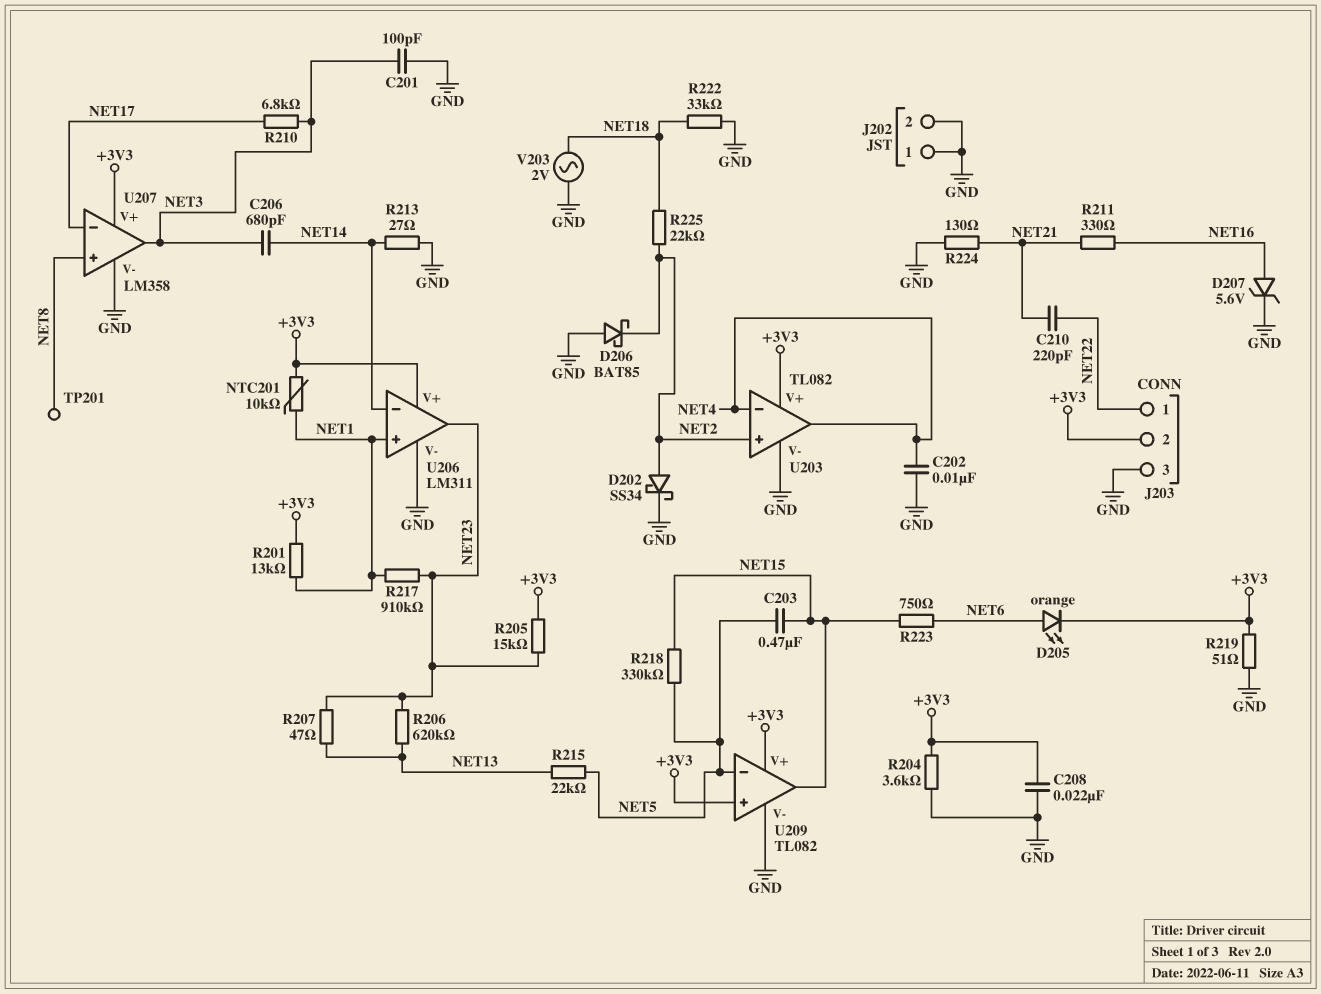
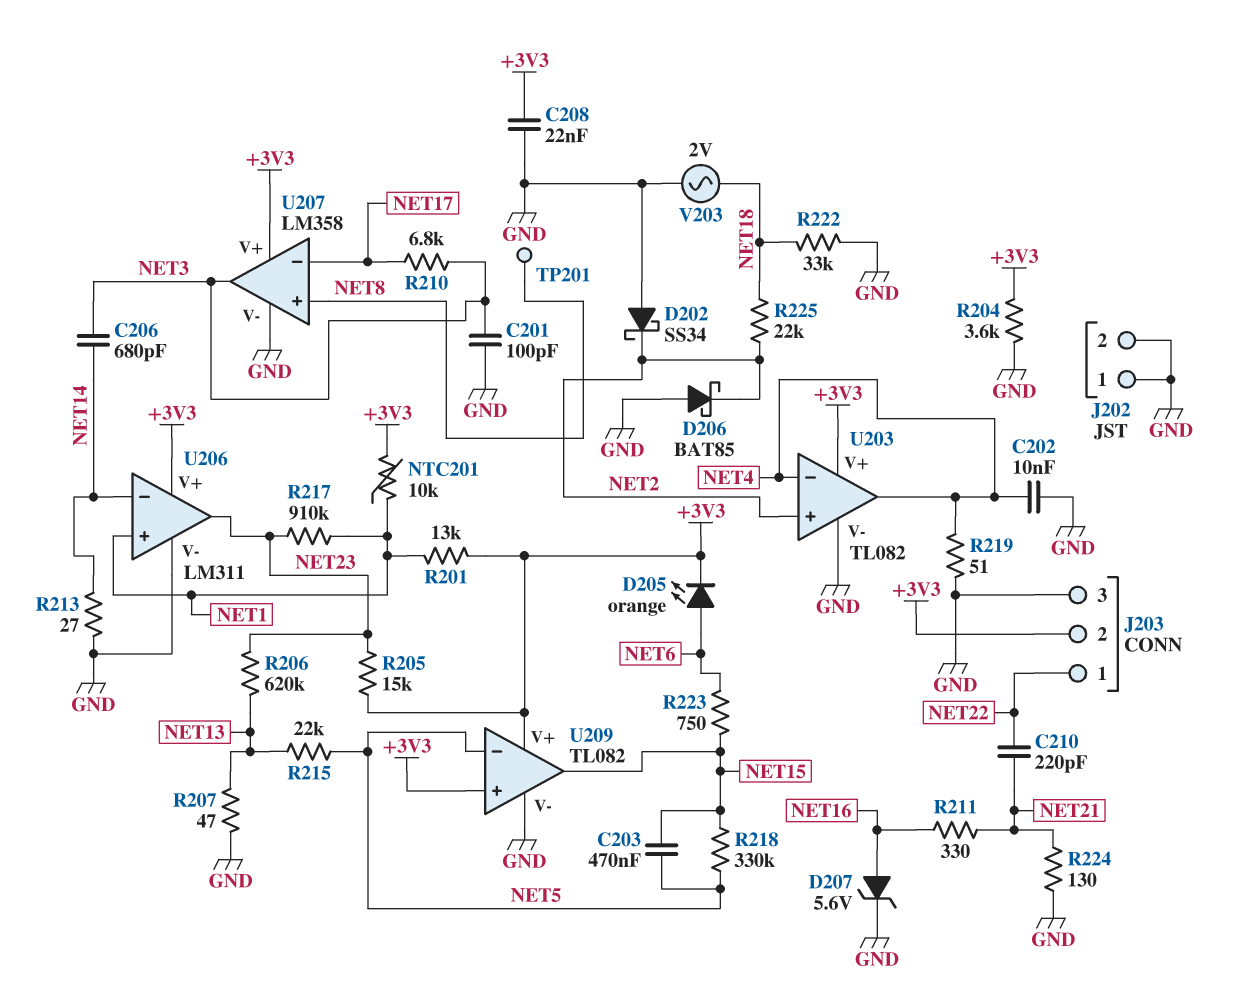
D202: schottky SS34 (A NET2, K GND) -> schottky SS34 (A GND, K NET2)
R207: 47 (NET13, NET23) -> 47 (GND, NET13)
R219: 51 (+3V3, GND) -> 51 (GND, NET4)

